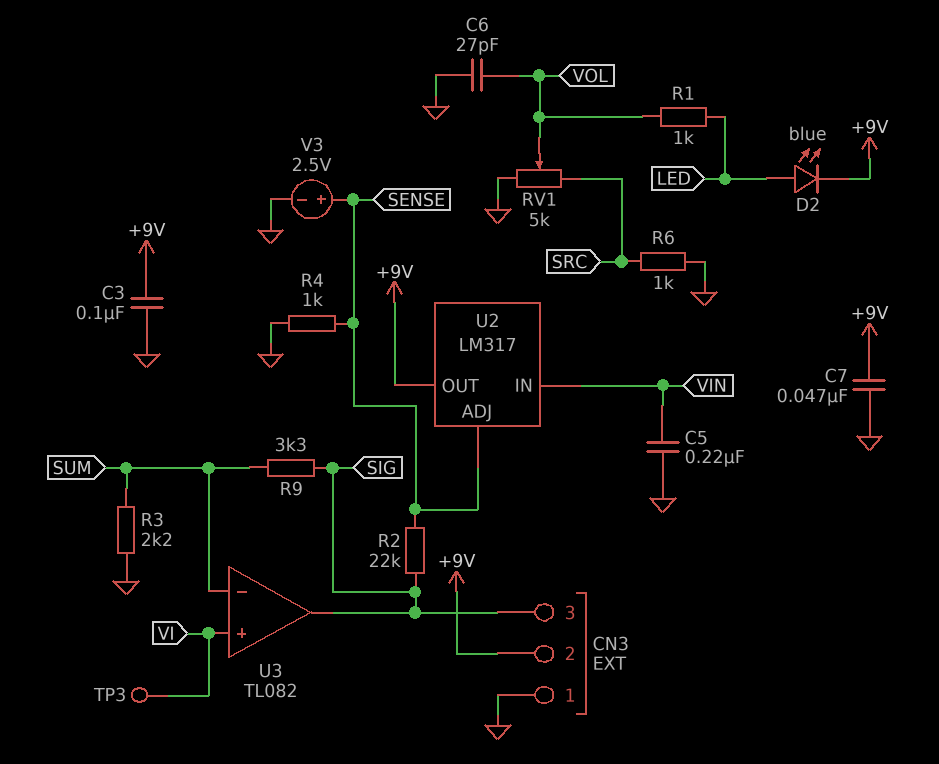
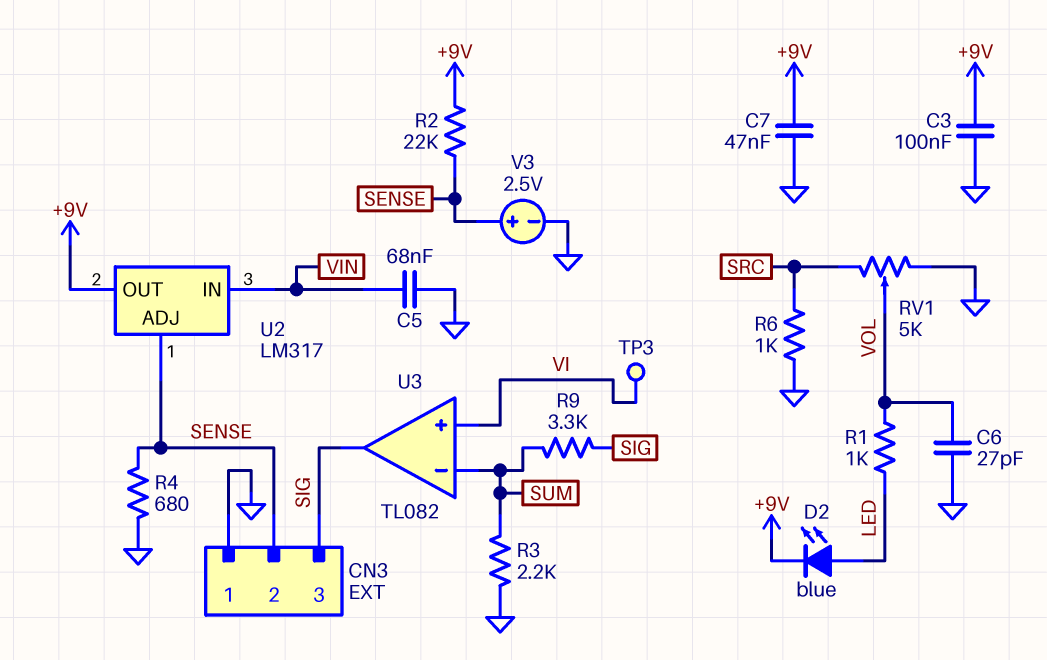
C5: 220nF (GND, VIN) -> 68nF (GND, VIN)
CN3 pin 2: +9V -> SENSE
R2: 22k (SENSE, SIG) -> 22k (+9V, SENSE)
R4: 1k (GND, SENSE) -> 680 (GND, SENSE)

